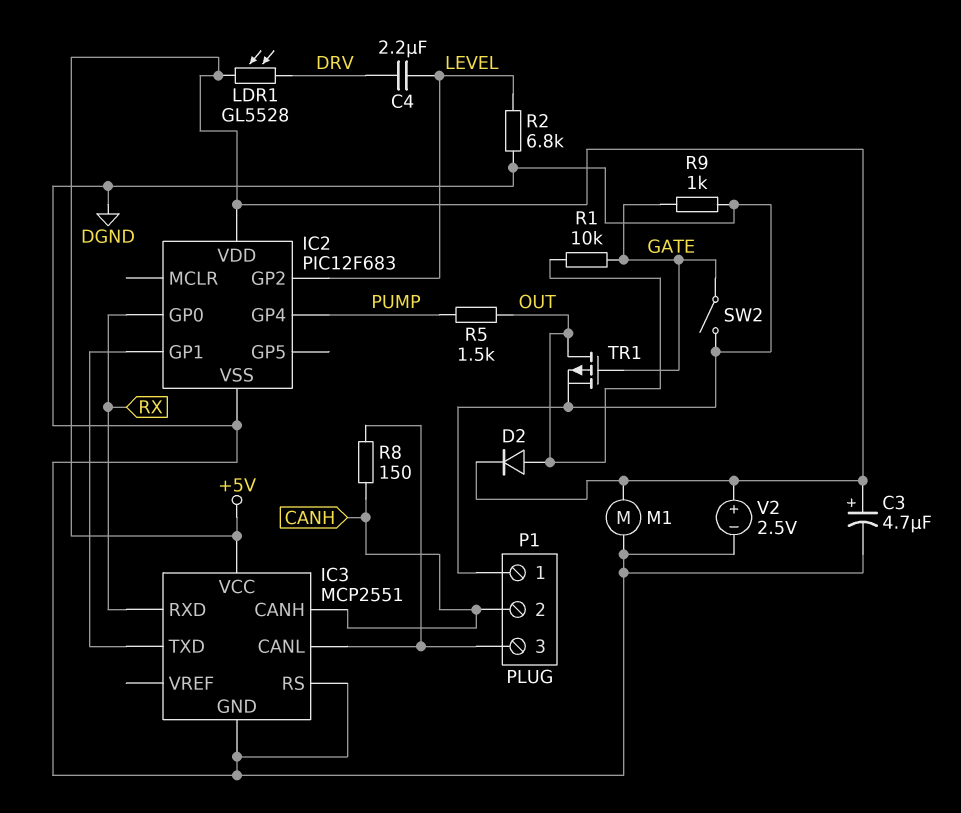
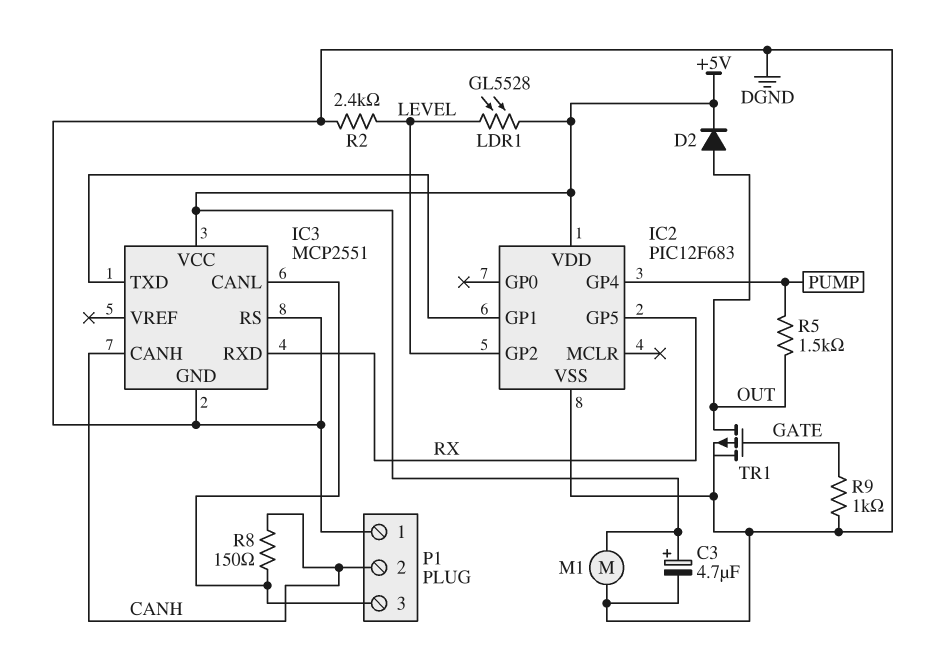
C4: 2.2uF (DRV, LEVEL) -> none
IC2 pin GP0: RX -> none
IC2 pin GP5: none -> RX
LDR1: GL5528 (+5V, DRV) -> GL5528 (+5V, LEVEL)
R1: 10k (GATE, OUT) -> none
R2: 6.8k (DGND, LEVEL) -> 2.4k (DGND, LEVEL)
SW2: switch (DGND, GATE) -> none
V2: 2.5V (plus +5V, minus DGND) -> none

